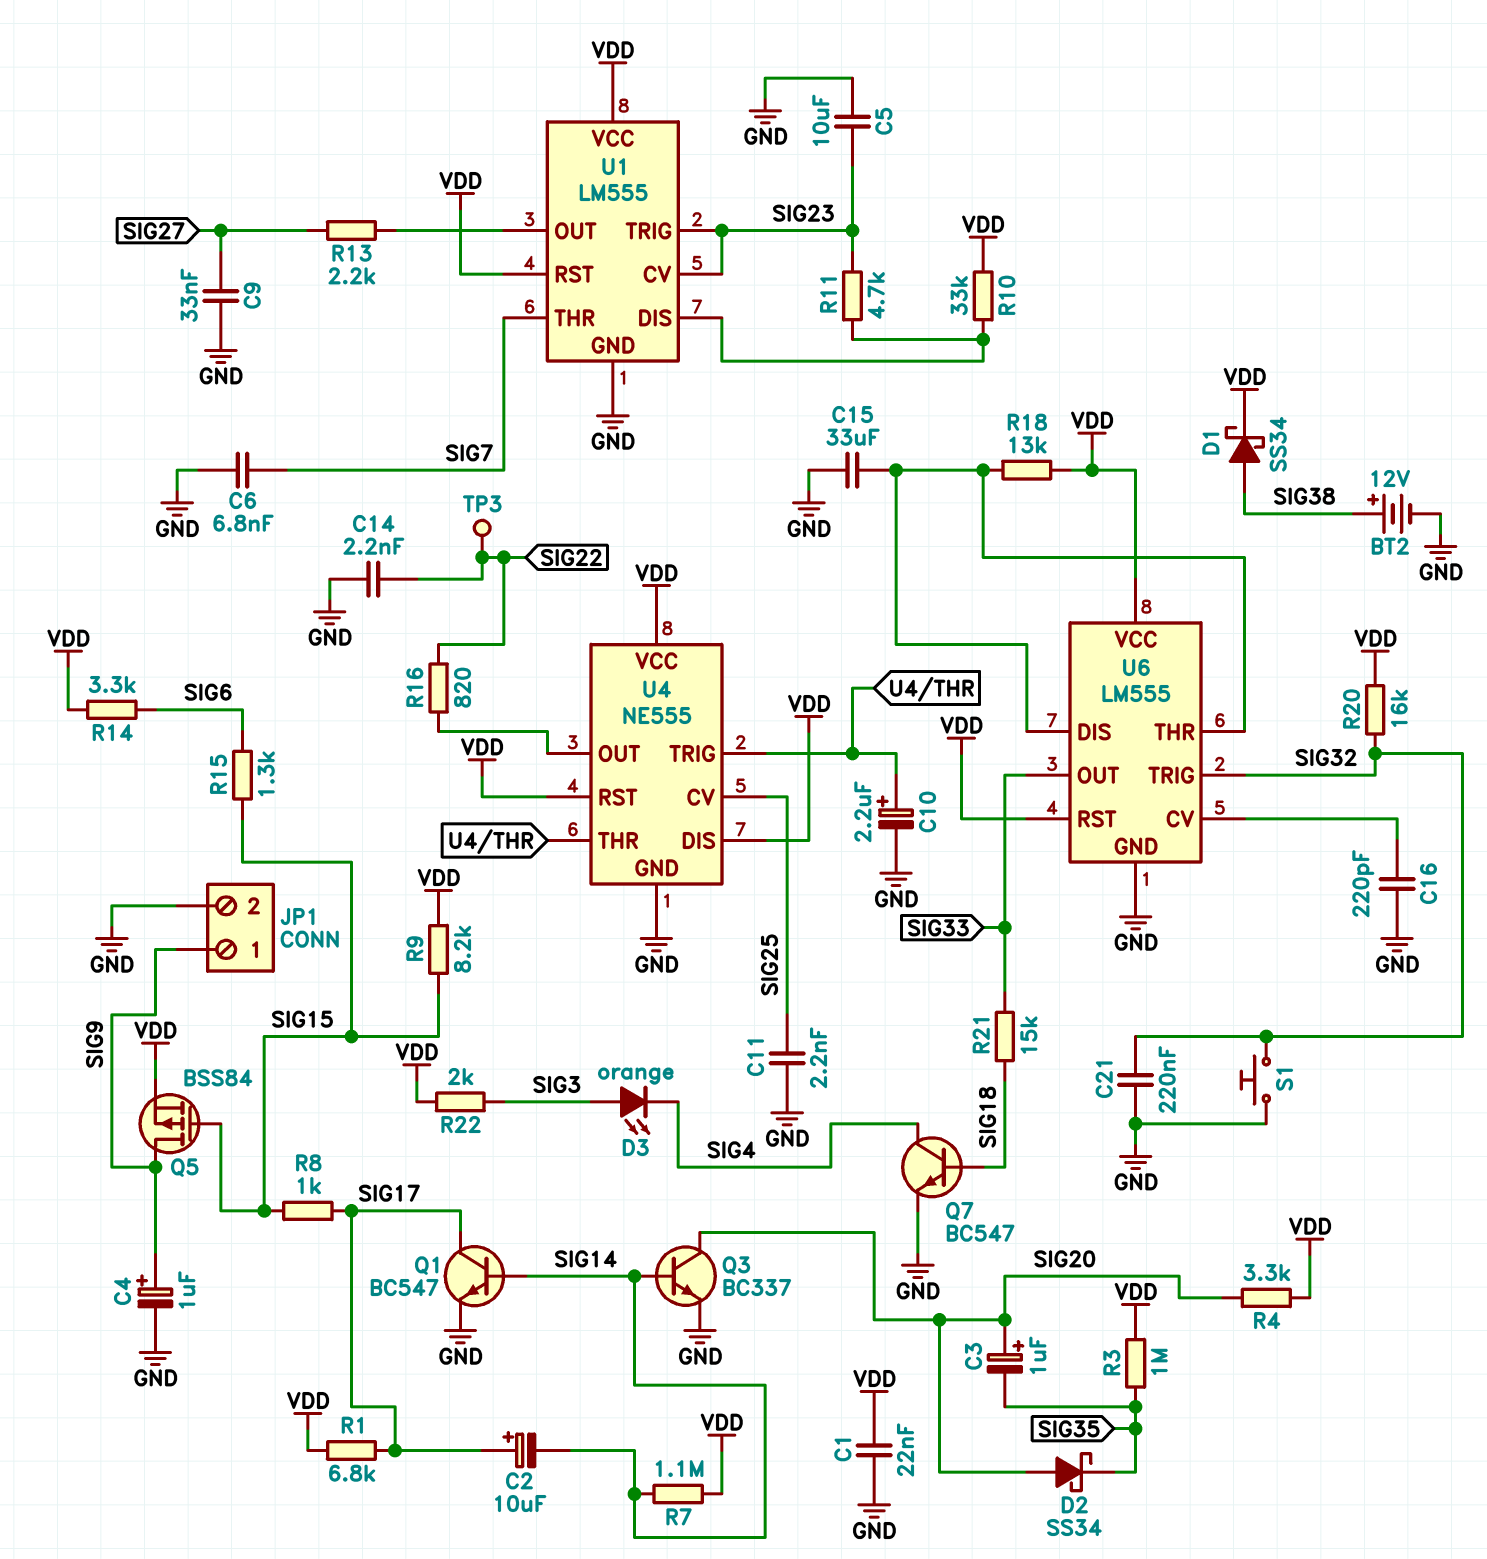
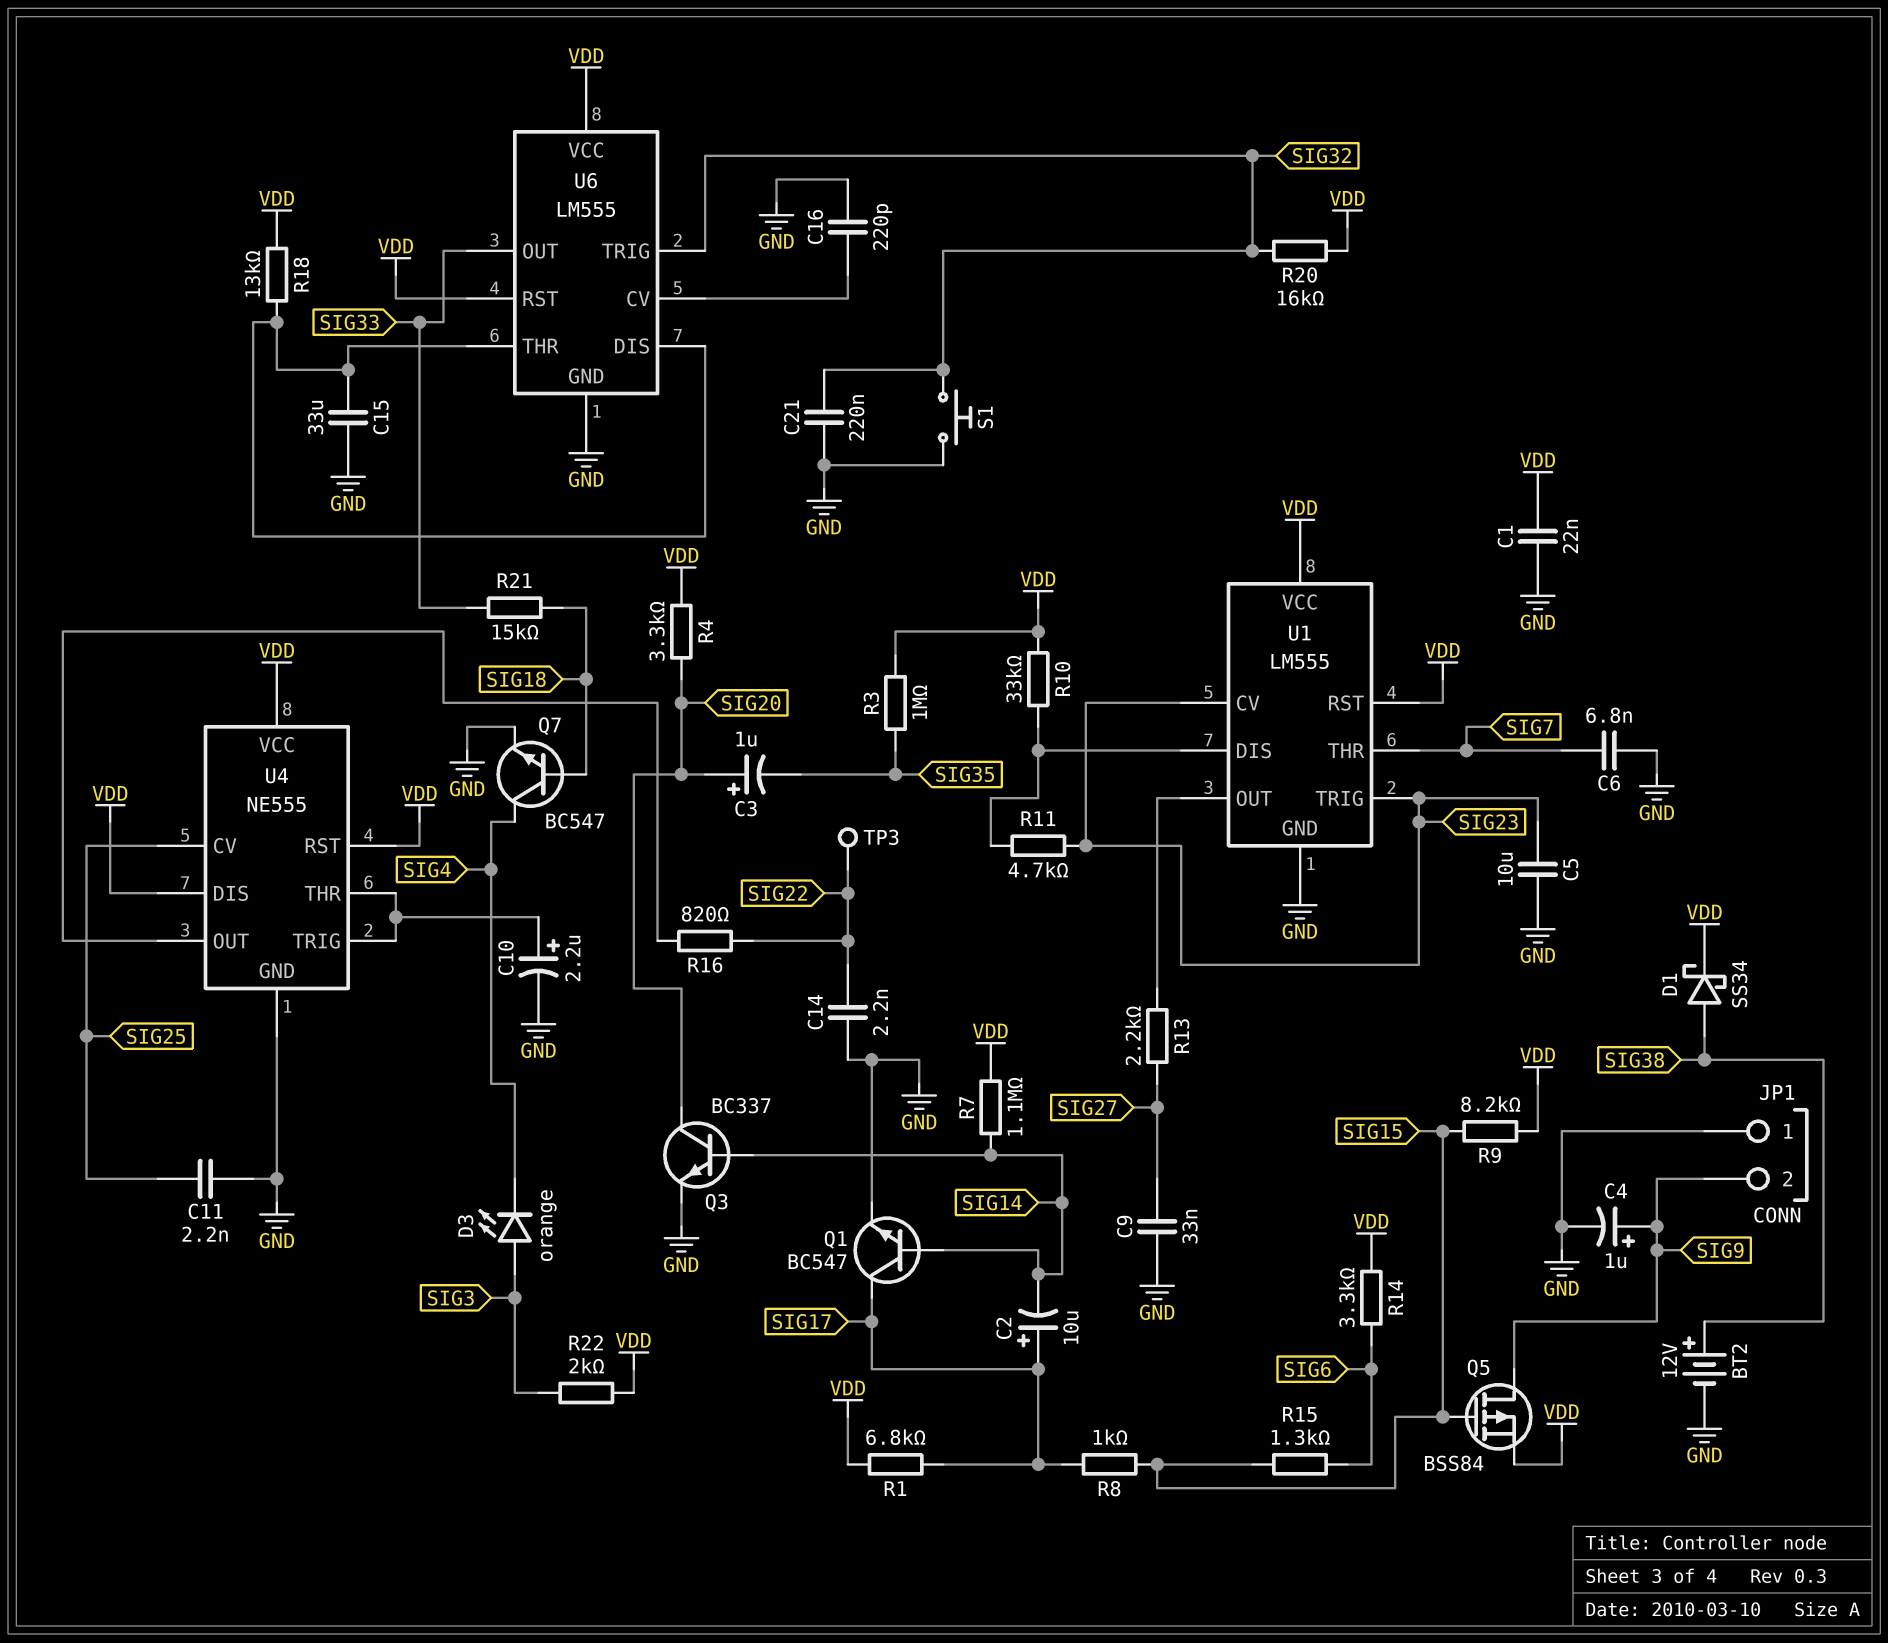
D2: schottky SS34 (A SIG20, K SIG35) -> none
JP1 pin 1: SIG9 -> GND
JP1 pin 2: GND -> SIG9

